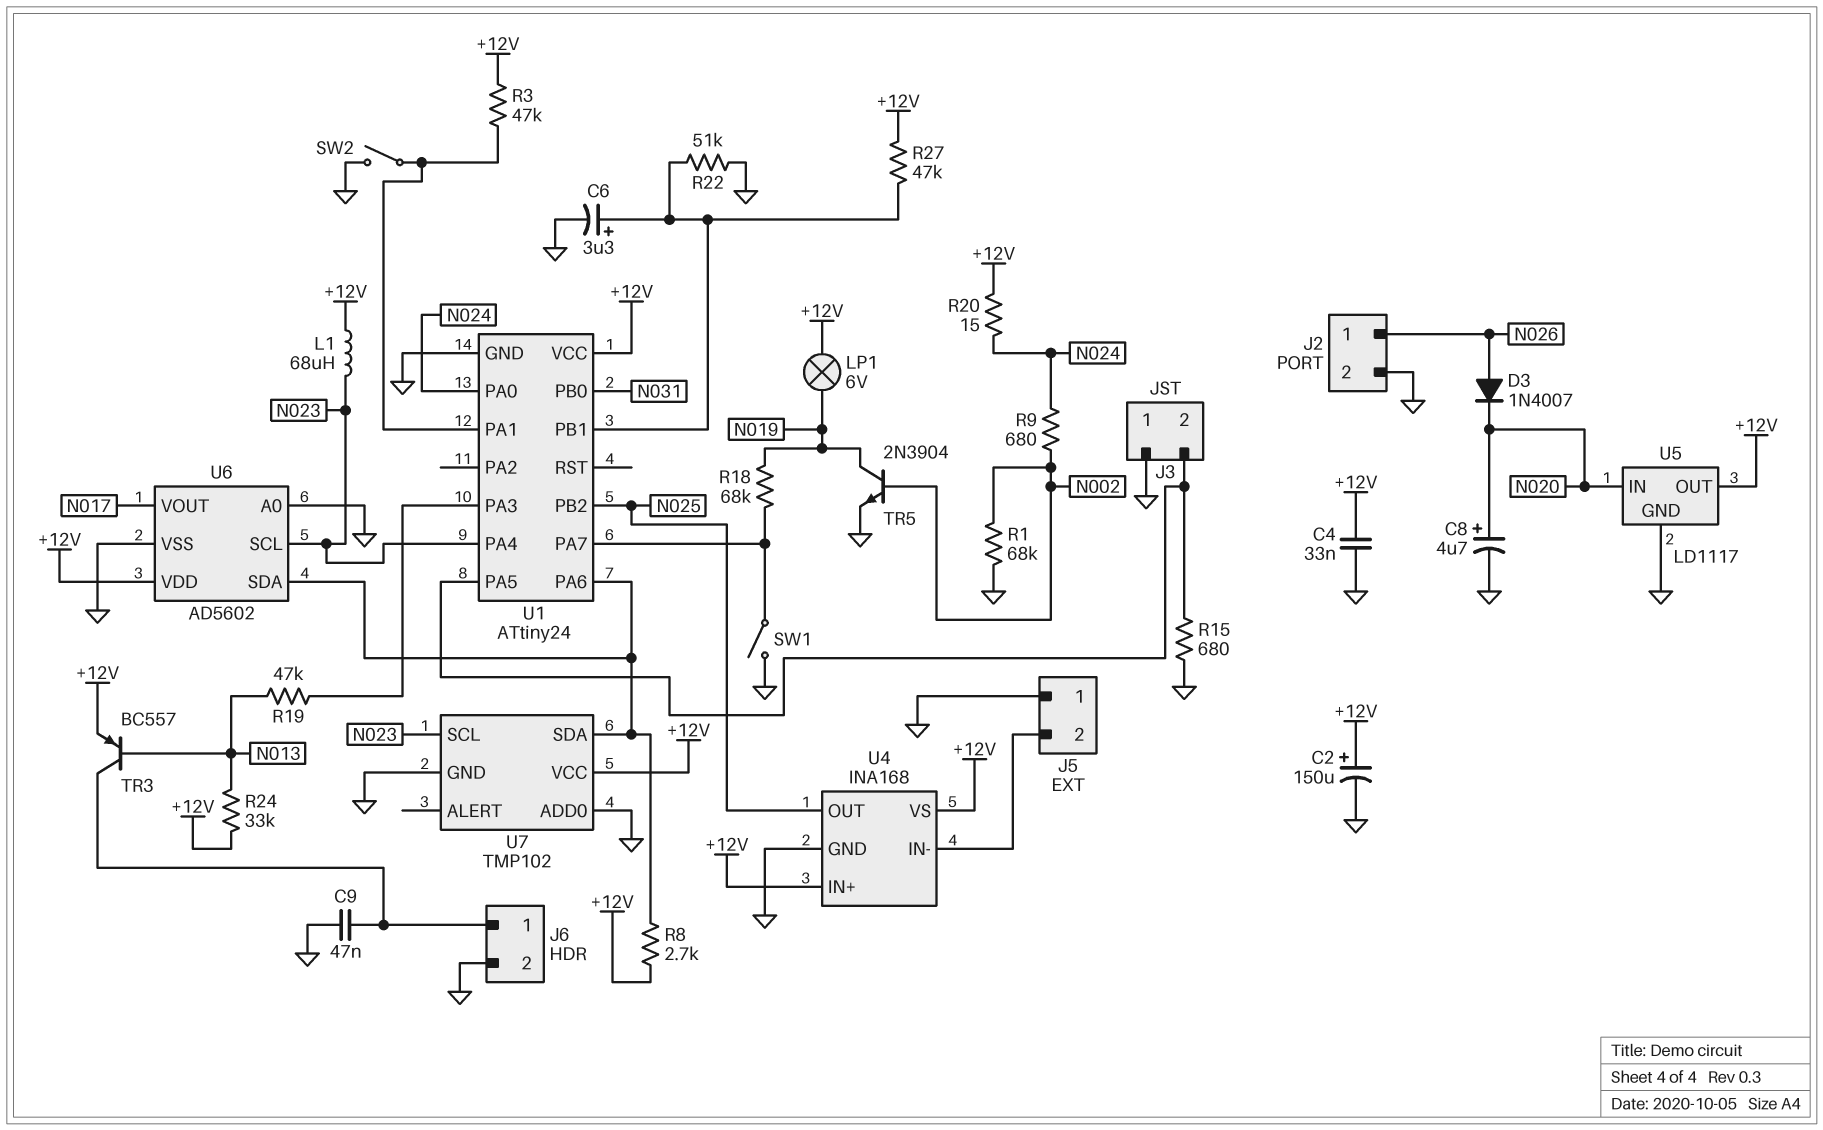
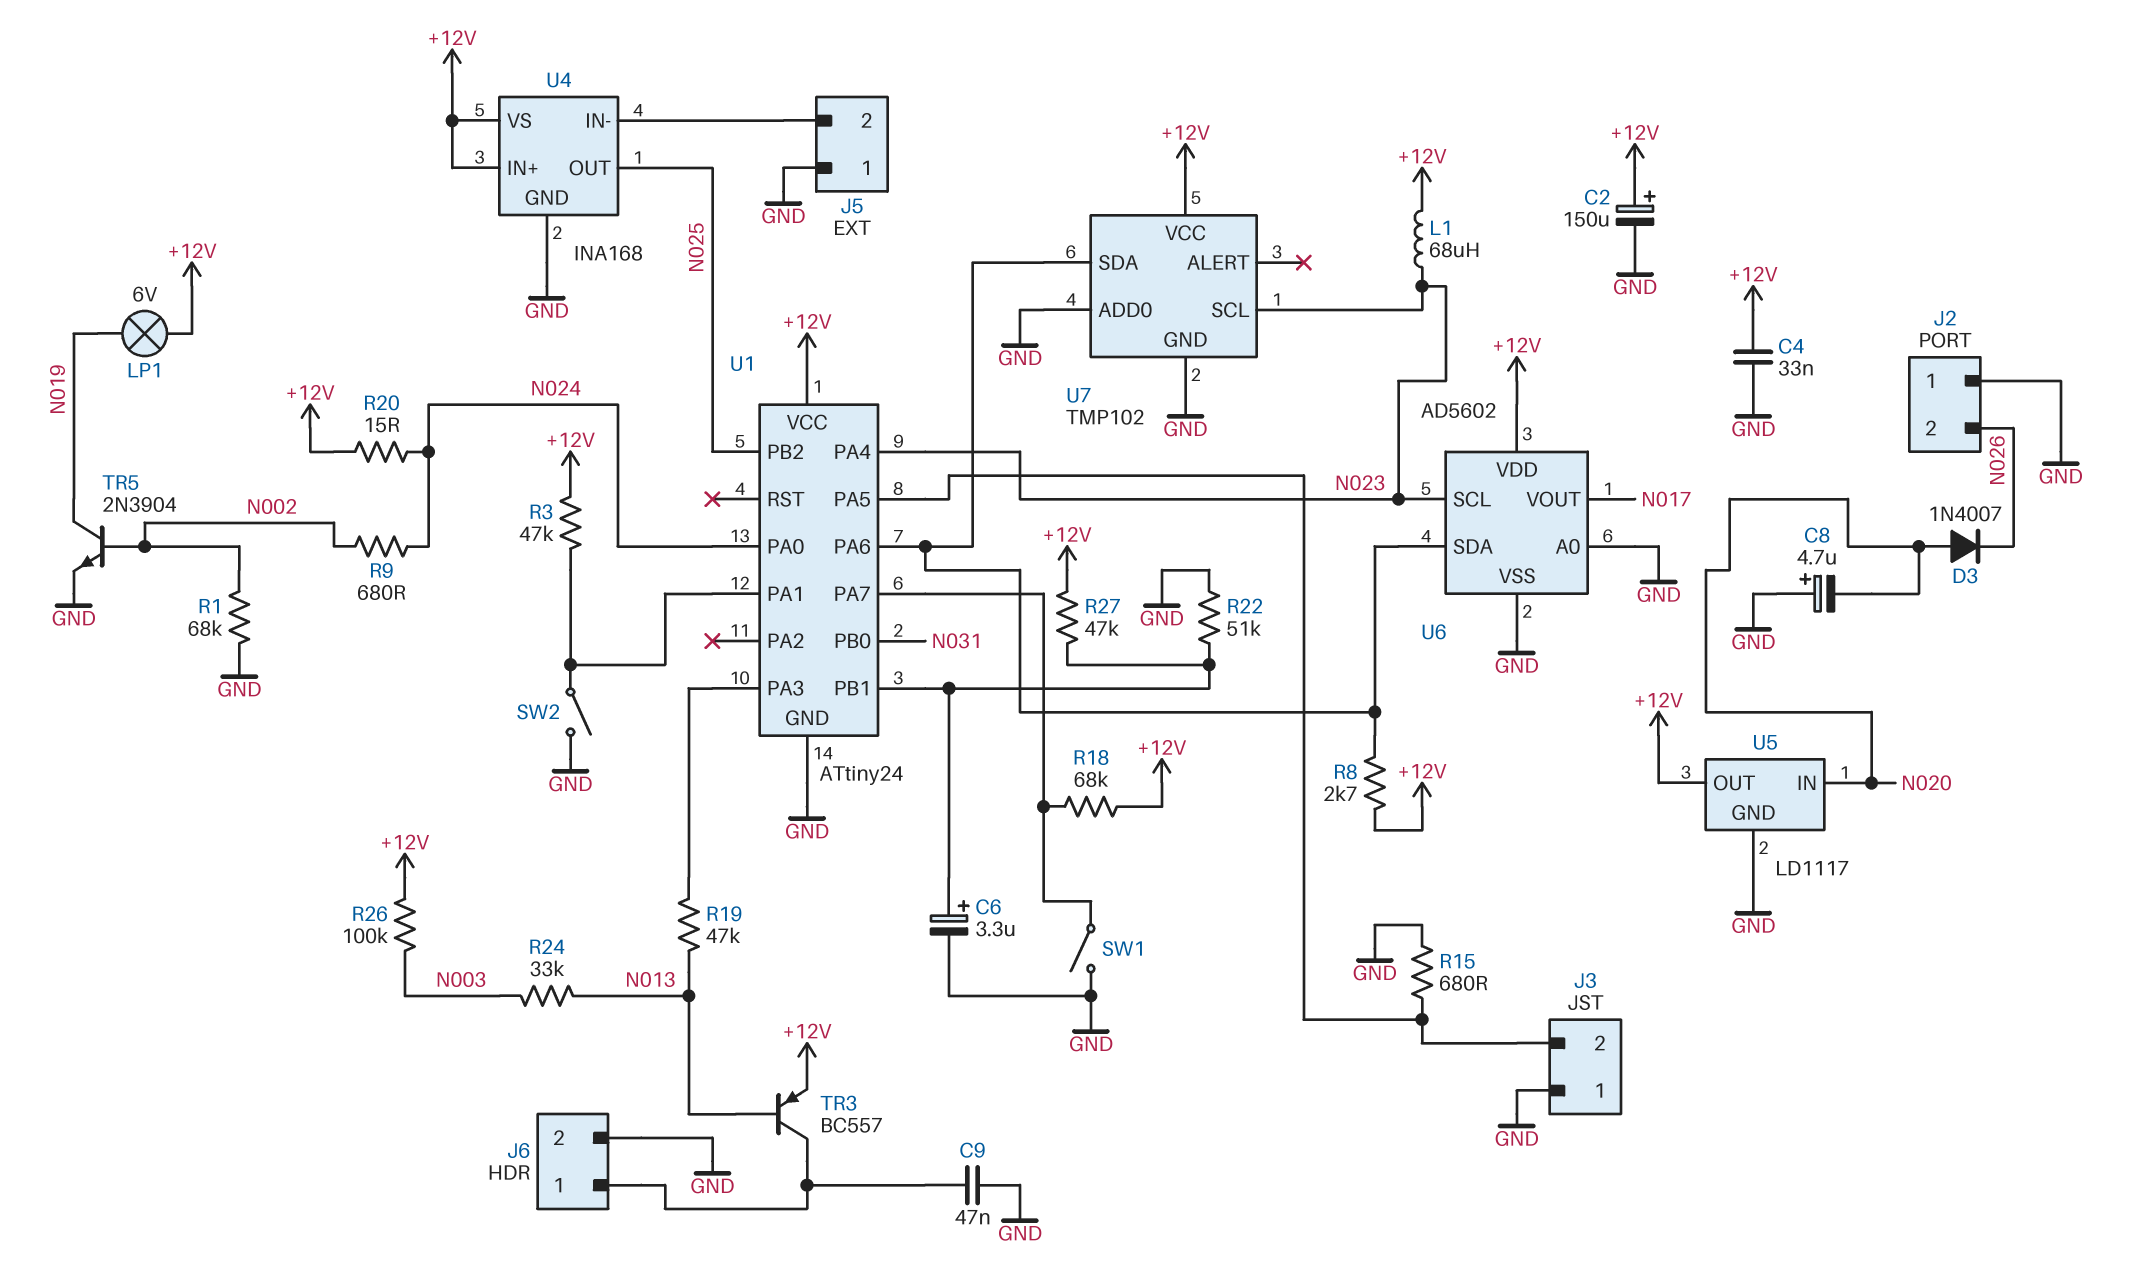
C8: 4.7uF (plus N020, minus GND) -> 4.7uF (plus GND, minus N020)
D3: diode 1N4007 (A N026, K N020) -> diode 1N4007 (A N020, K N026)
J2 pin 1: N026 -> GND
J2 pin 2: GND -> N026
R18: 68k (N019, U1/PA7) -> 68k (+12V, U1/PA7)
R24: 33k (+12V, N013) -> 33k (N003, N013)
R26: none -> 100k (+12V, N003)

